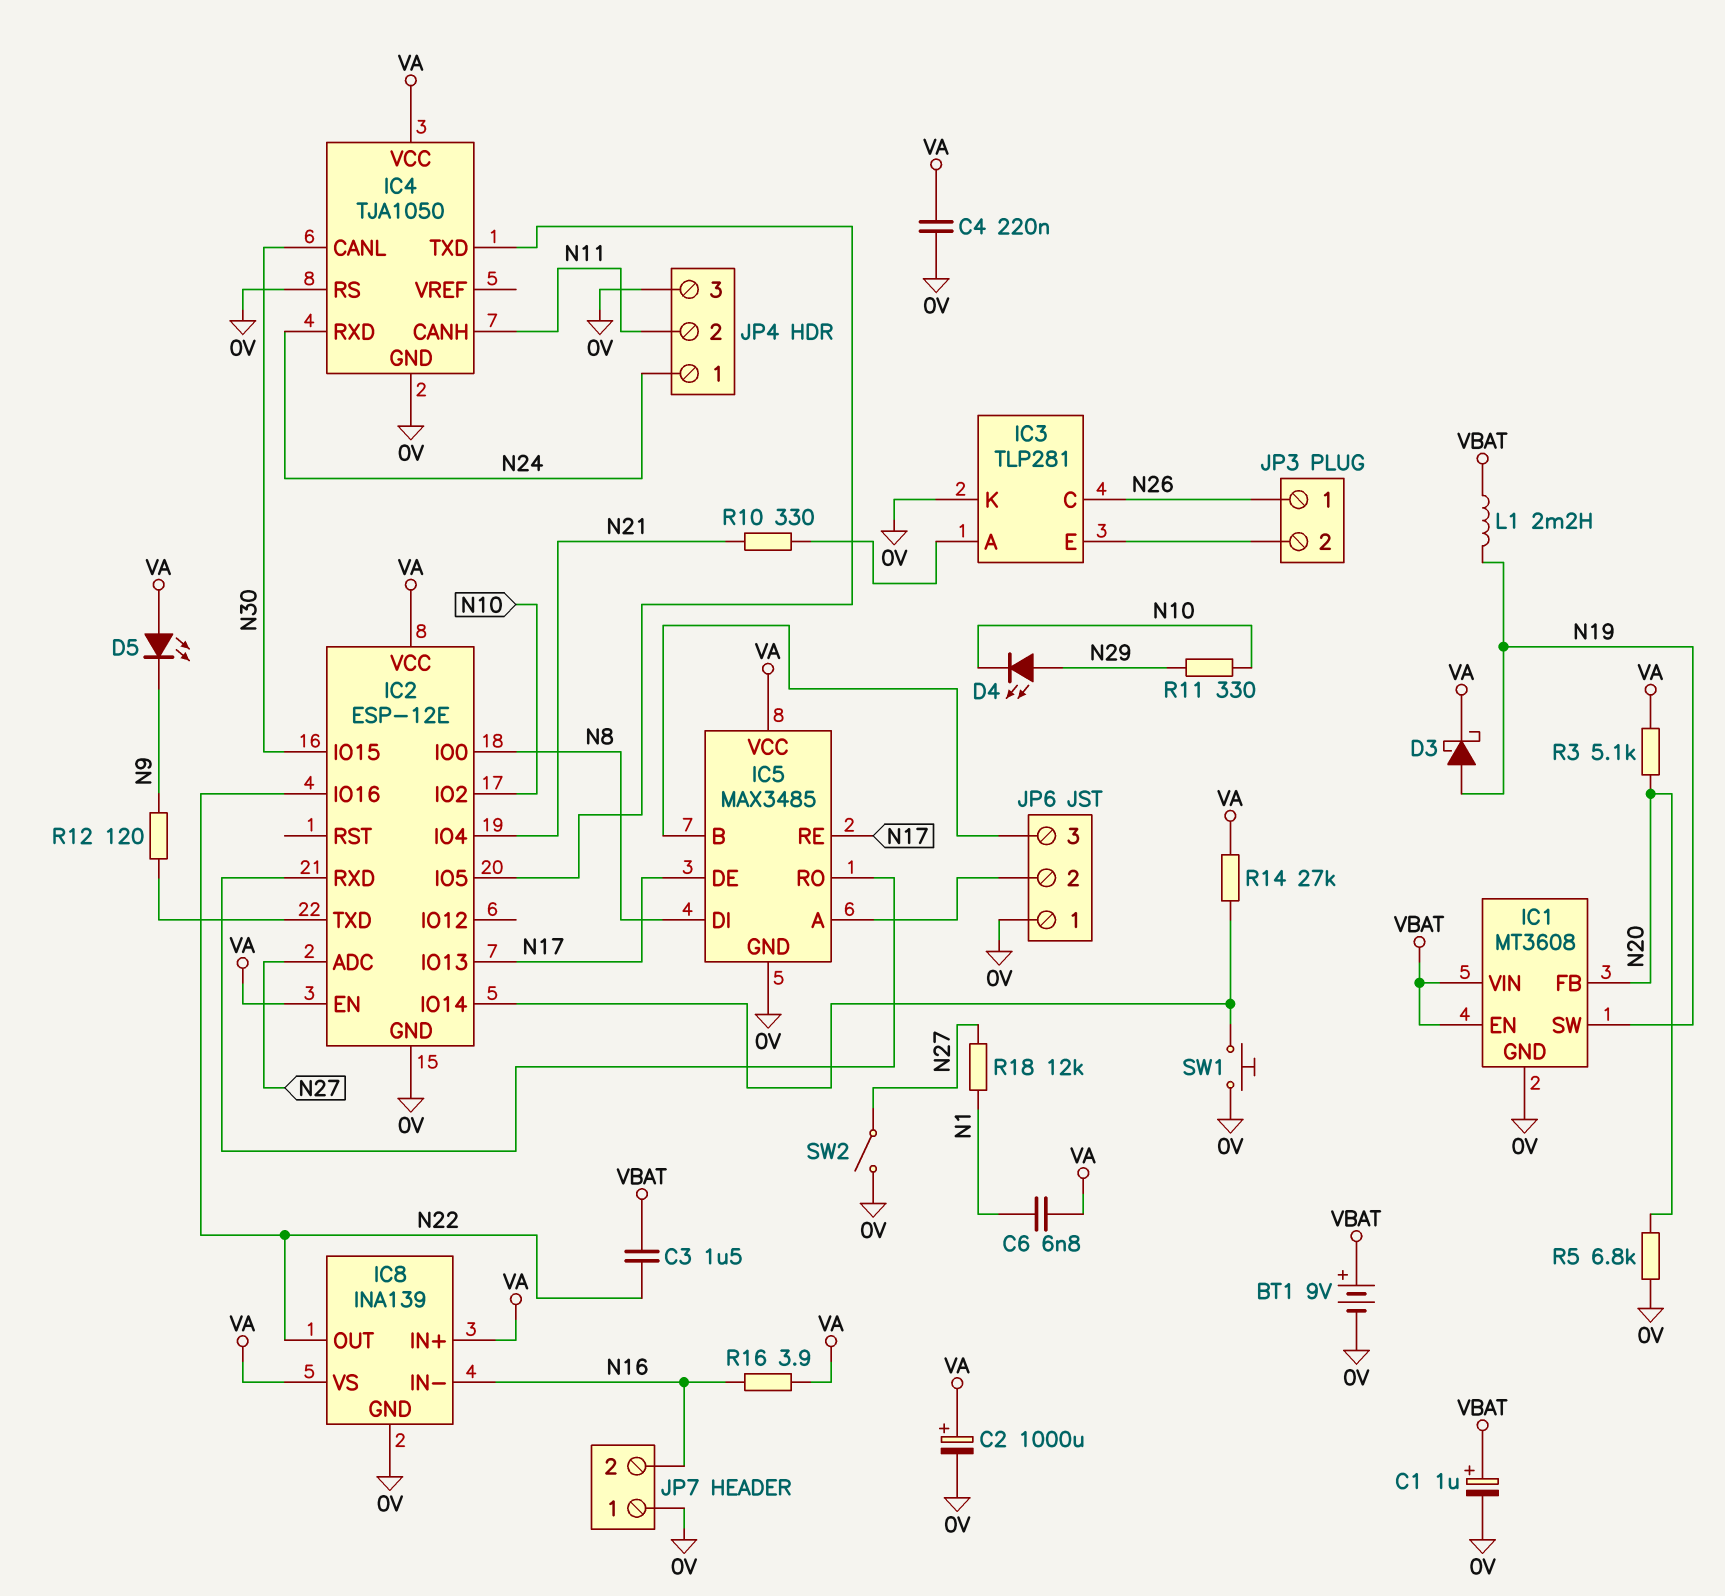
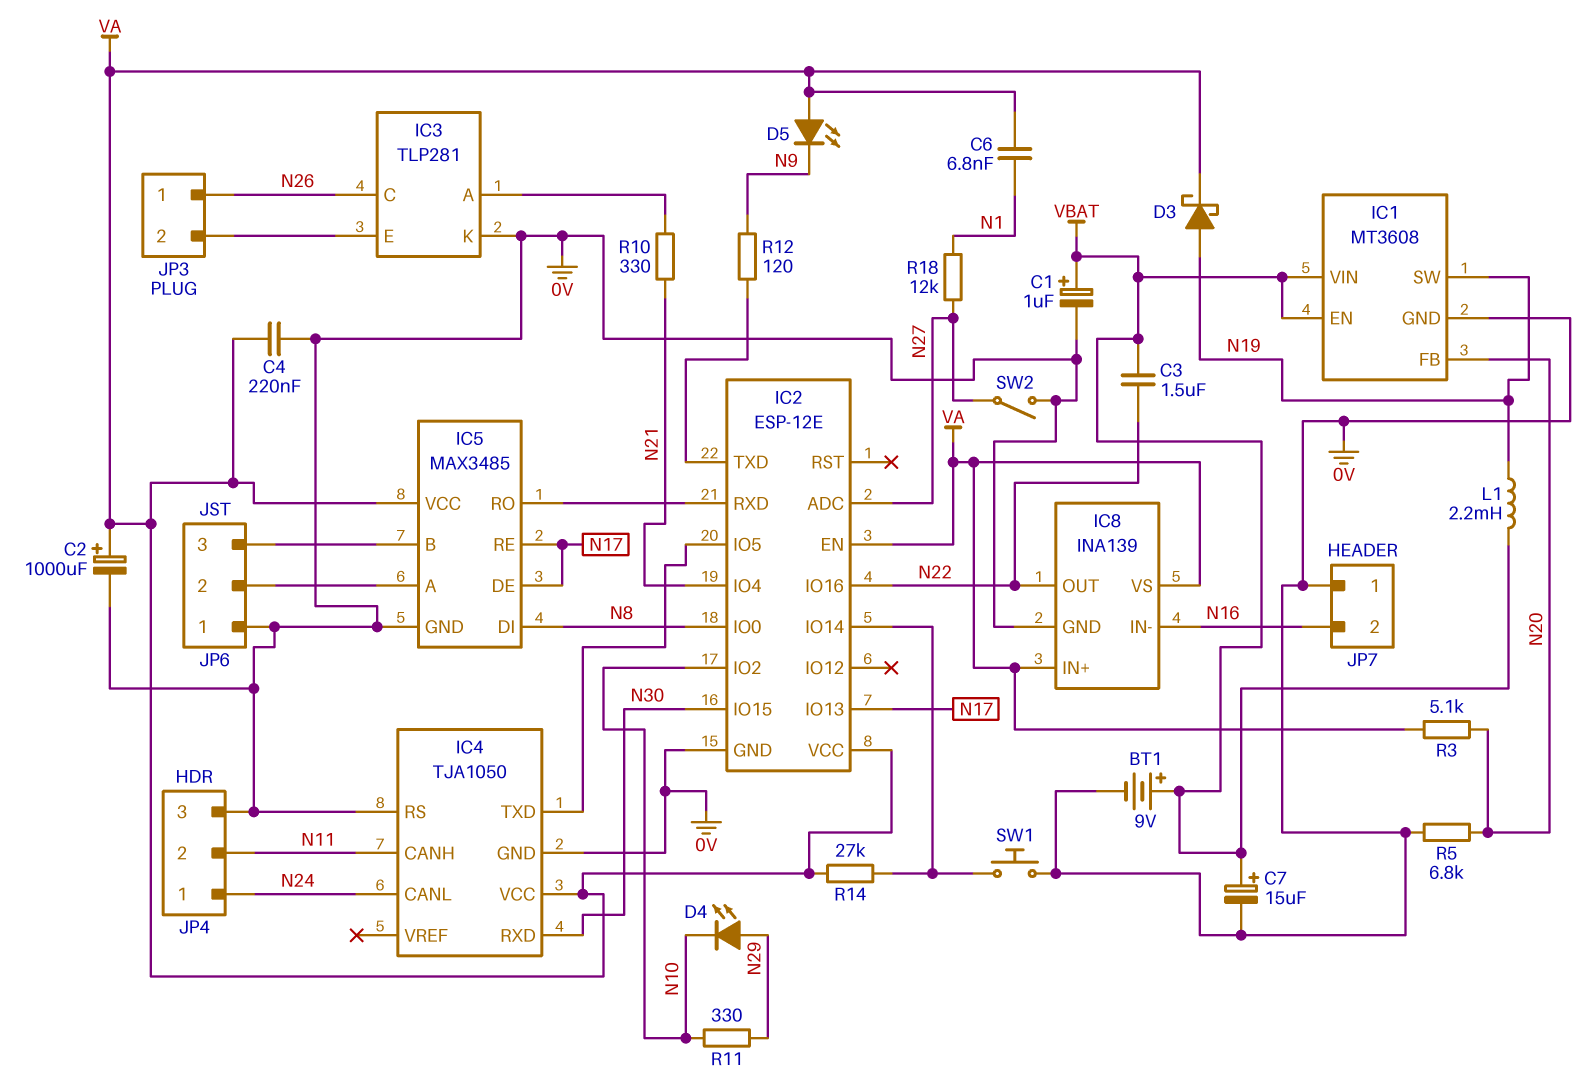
C7: none -> 15uF (plus VBAT, minus 0V)
IC4 pin CANL: N30 -> N24
IC4 pin RXD: N24 -> N30
R16: 3.9 (N16, VA) -> none

